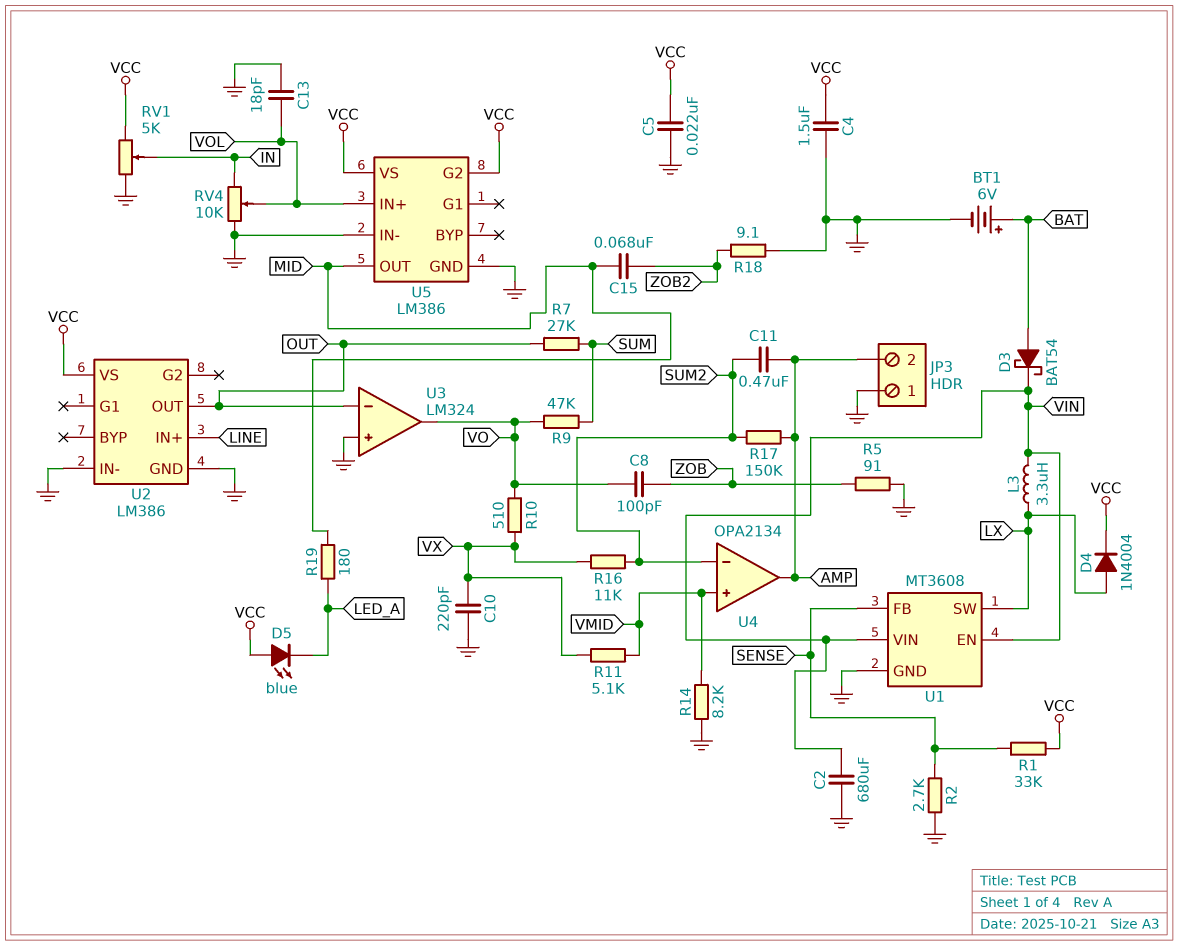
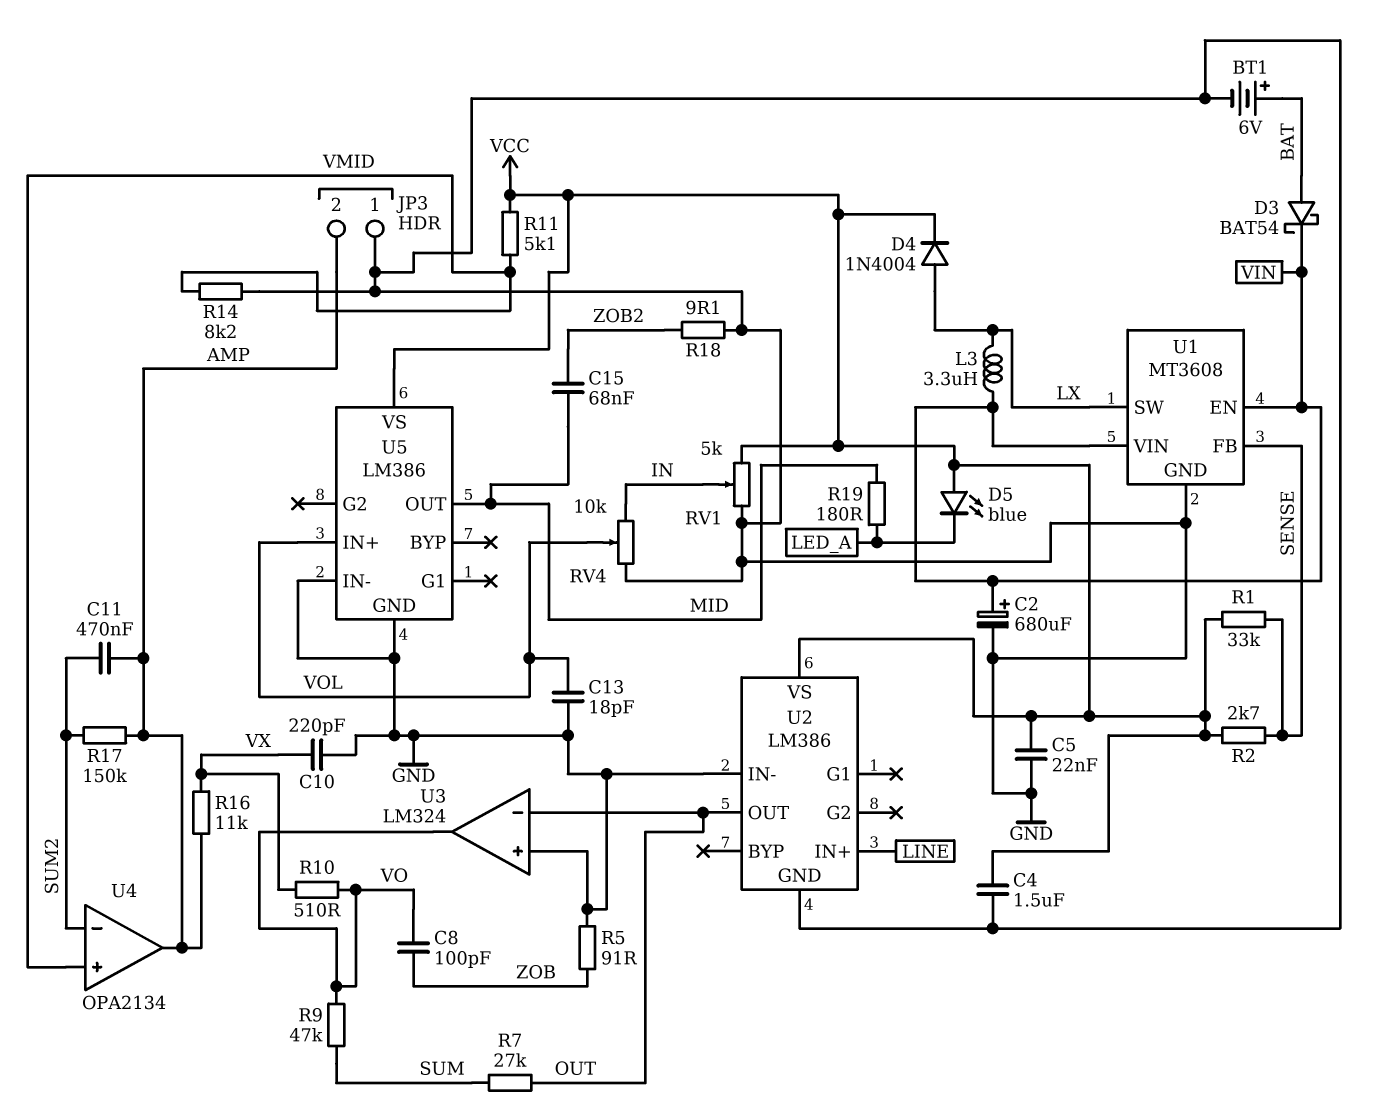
C2: 680uF (GND, VIN) -> 680uF (plus VIN, minus GND)
R2: 2.7k (GND, SENSE) -> 2.7k (SENSE, VCC)
R11: 5.1k (VMID, VX) -> 5.1k (VCC, VMID)
R16: 11k (SUM2, VX) -> 11k (AMP, VX)
U5 pin G2: VCC -> none

